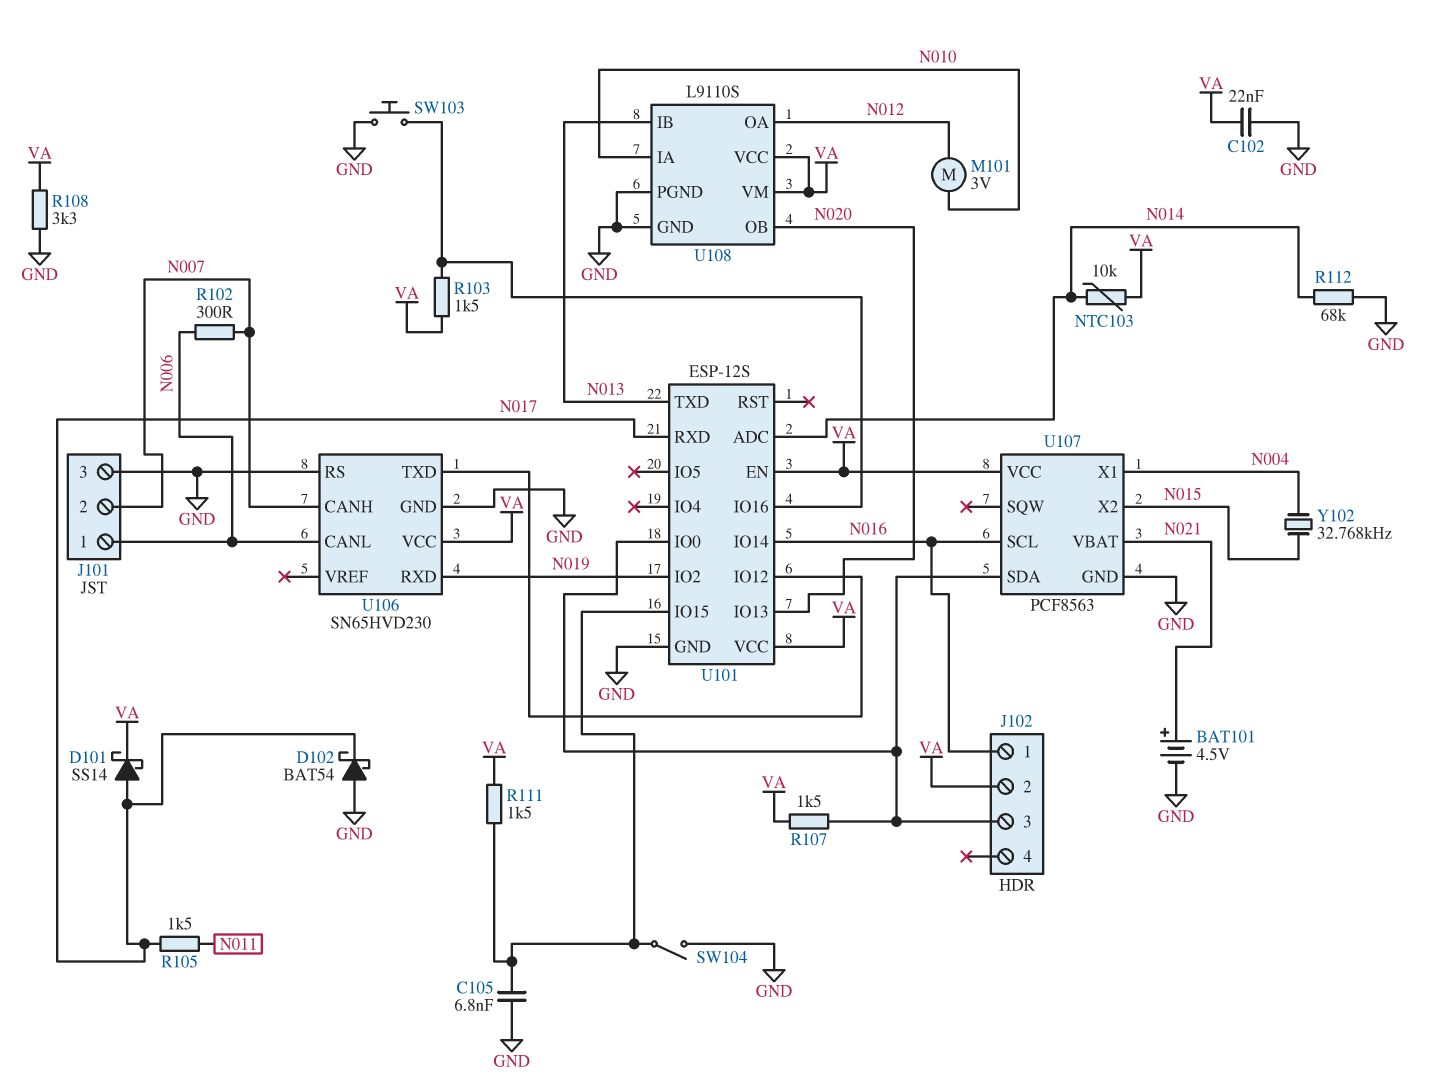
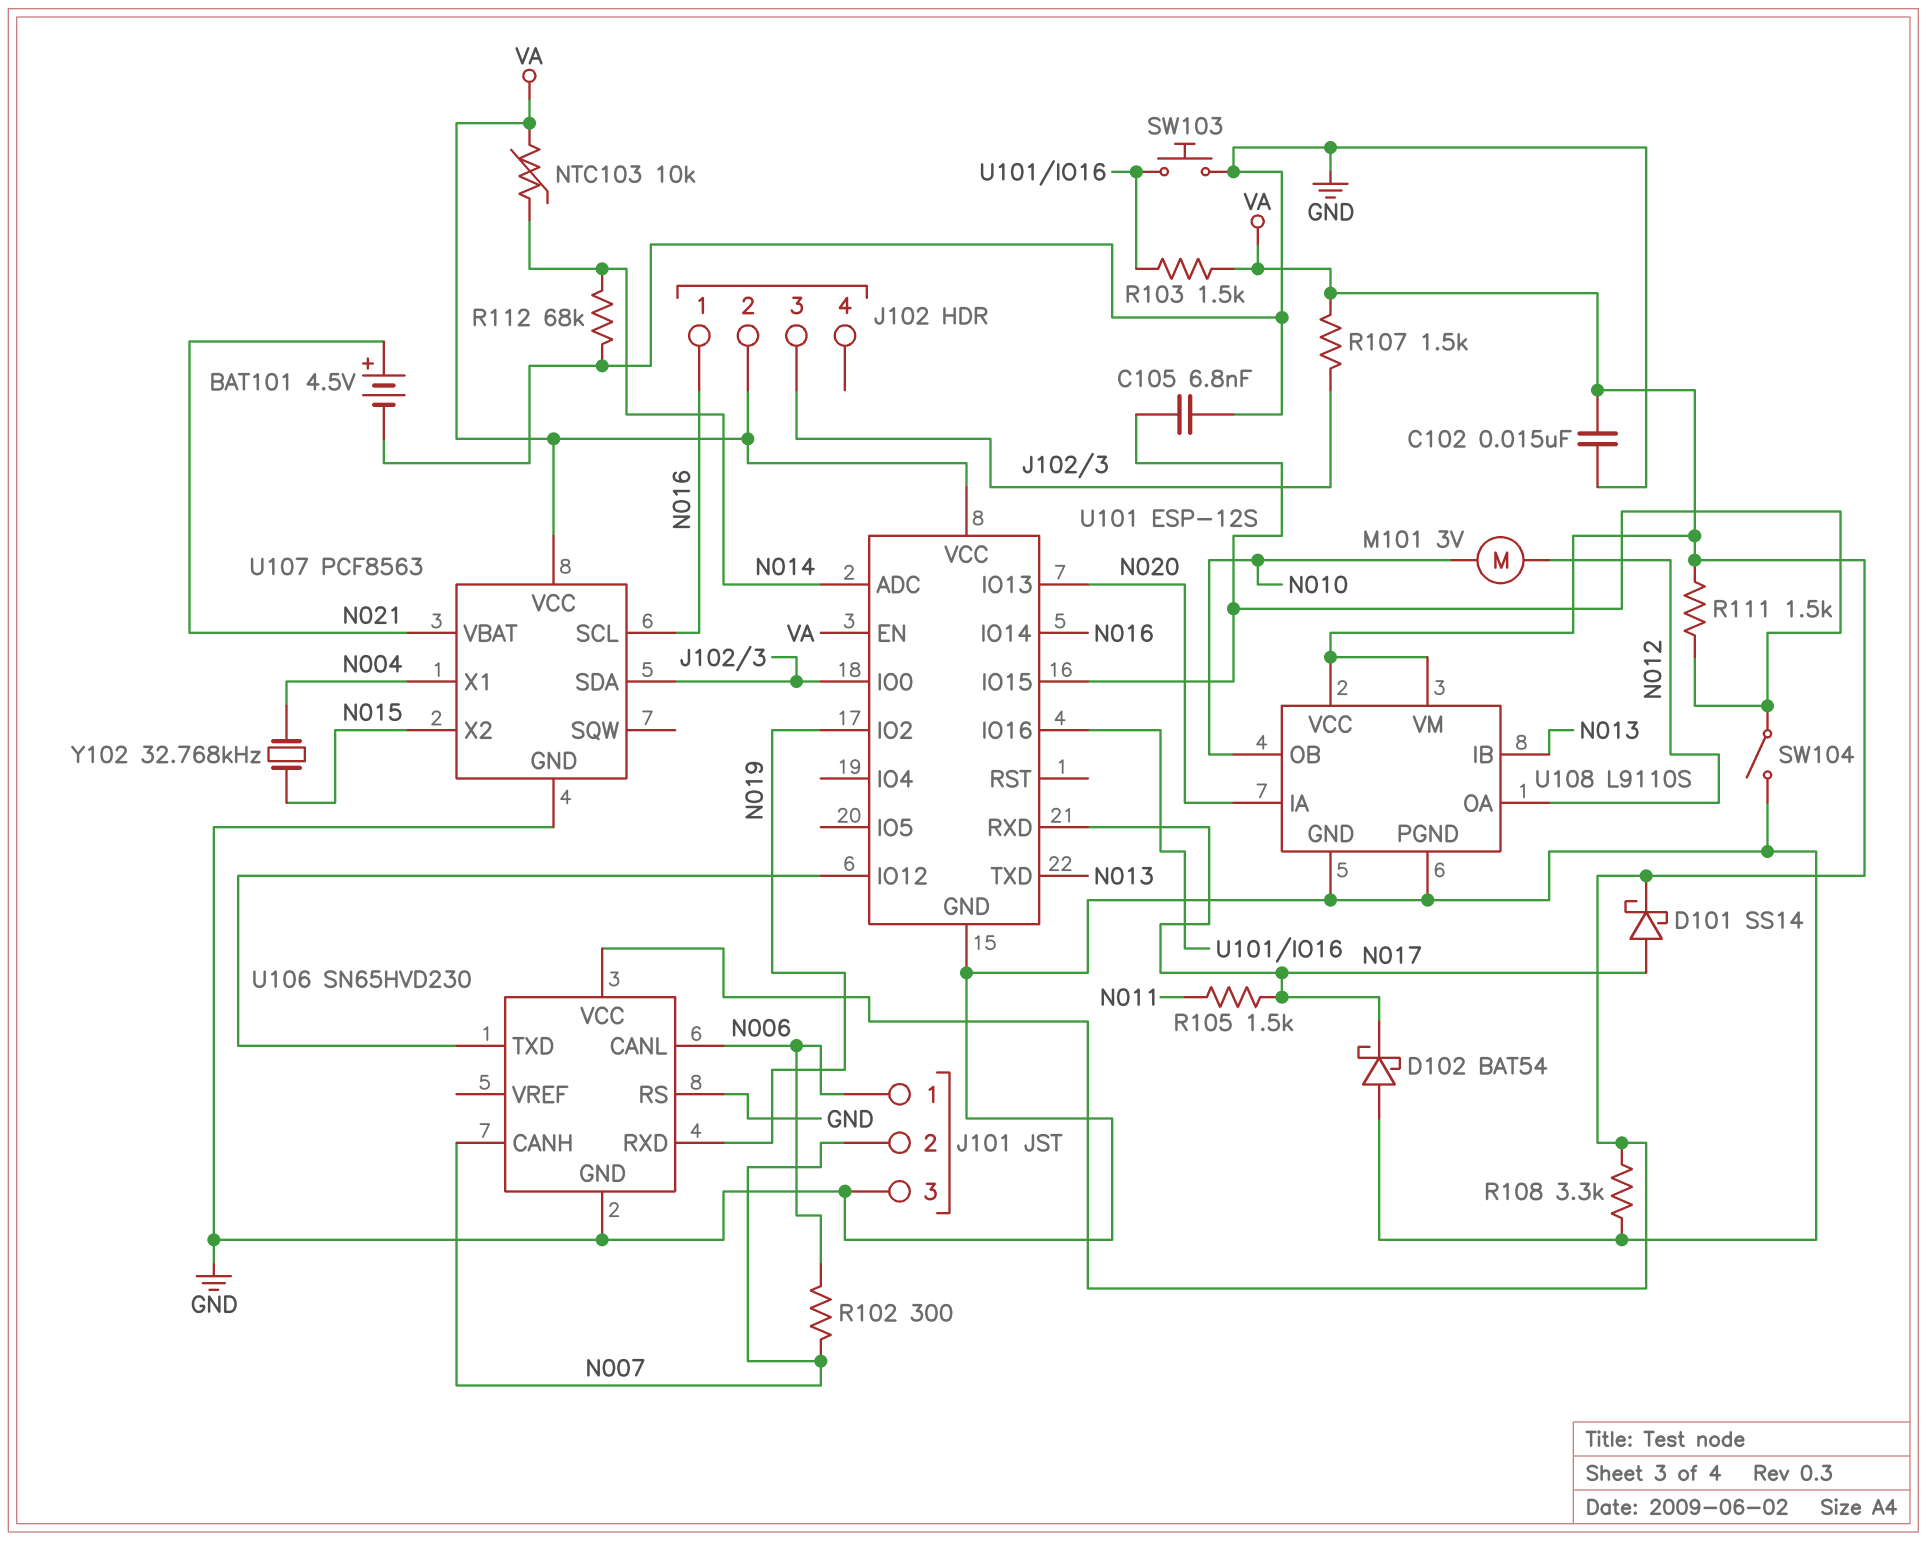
C102: 22nF (GND, VA) -> 15nF (GND, VA)
U108 pin IA: N010 -> N020
U108 pin OB: N020 -> N010

